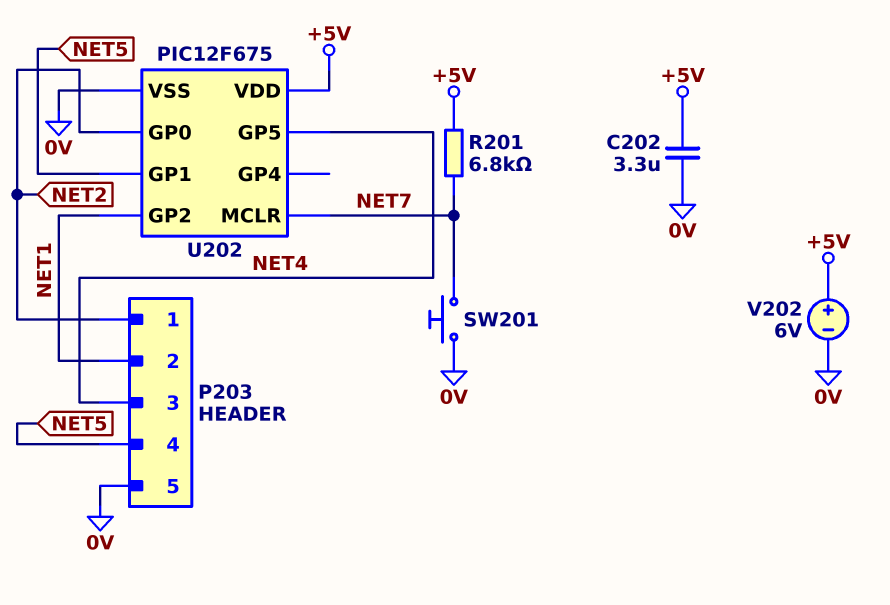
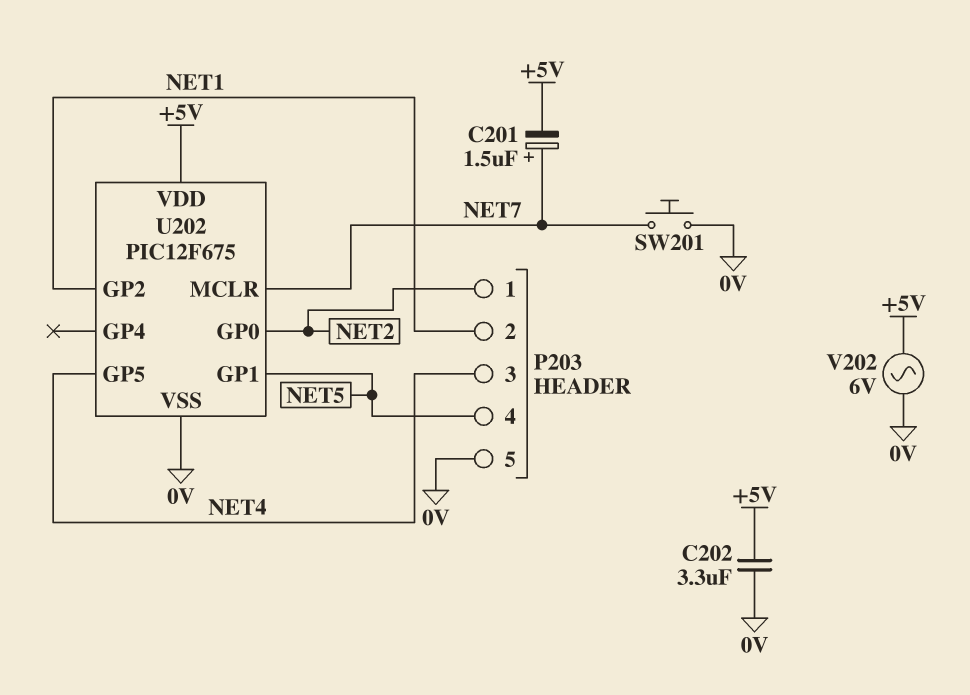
C201: none -> 1.5uF (plus NET7, minus +5V)
R201: 6.8k (+5V, NET7) -> none
V202: 6V (plus +5V, minus 0V) -> AC 6V (+5V, 0V)

